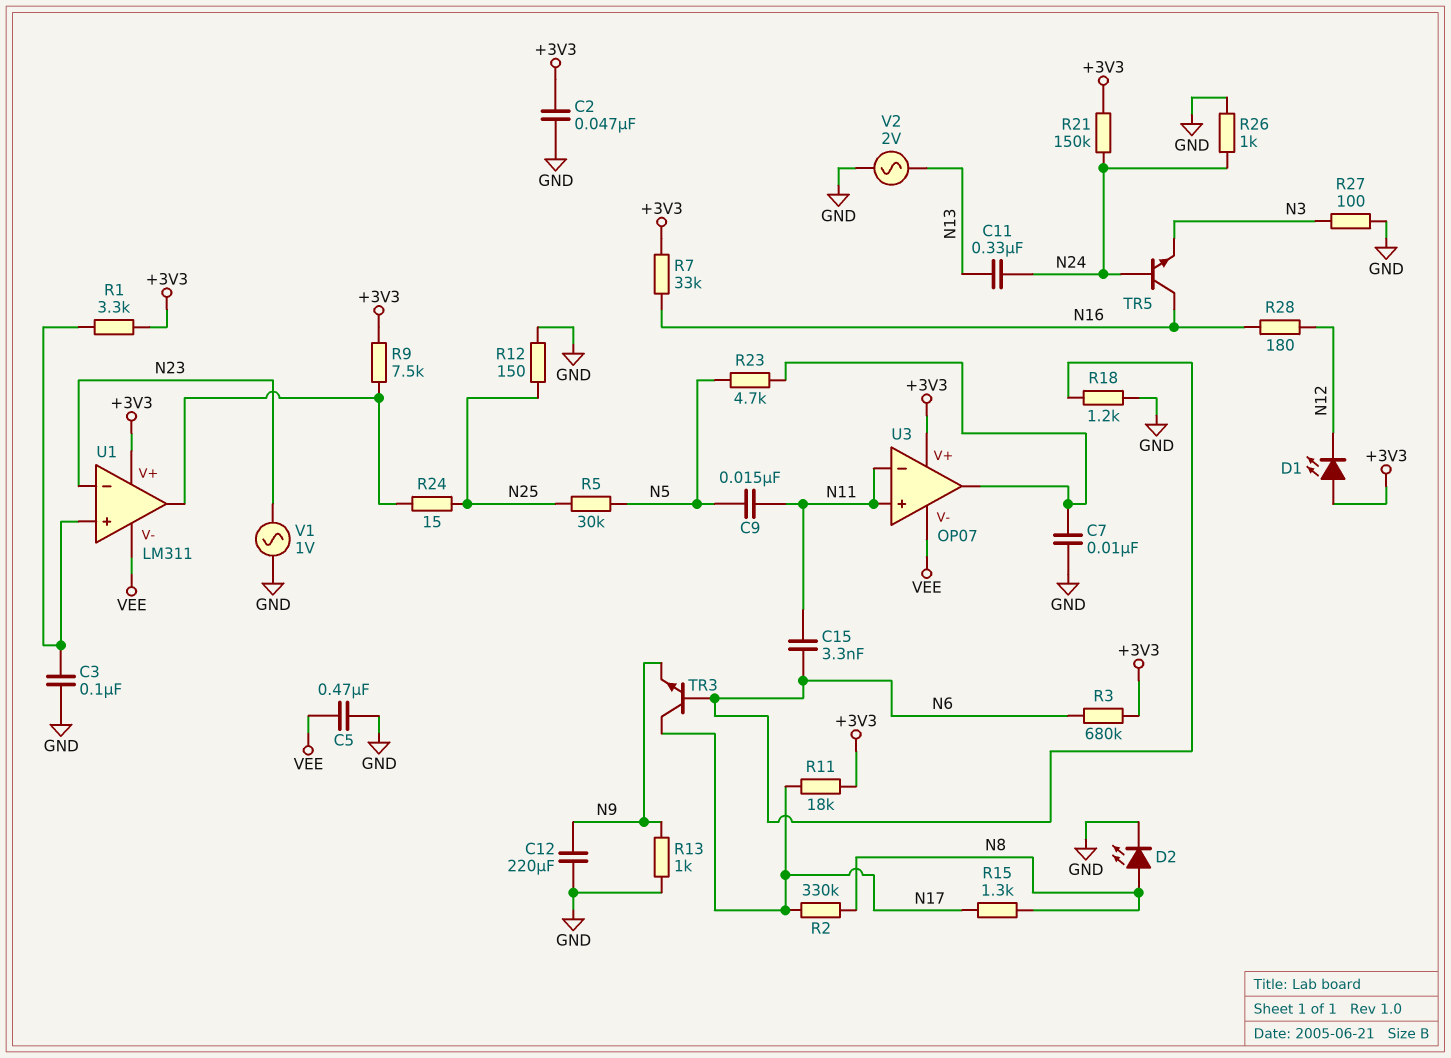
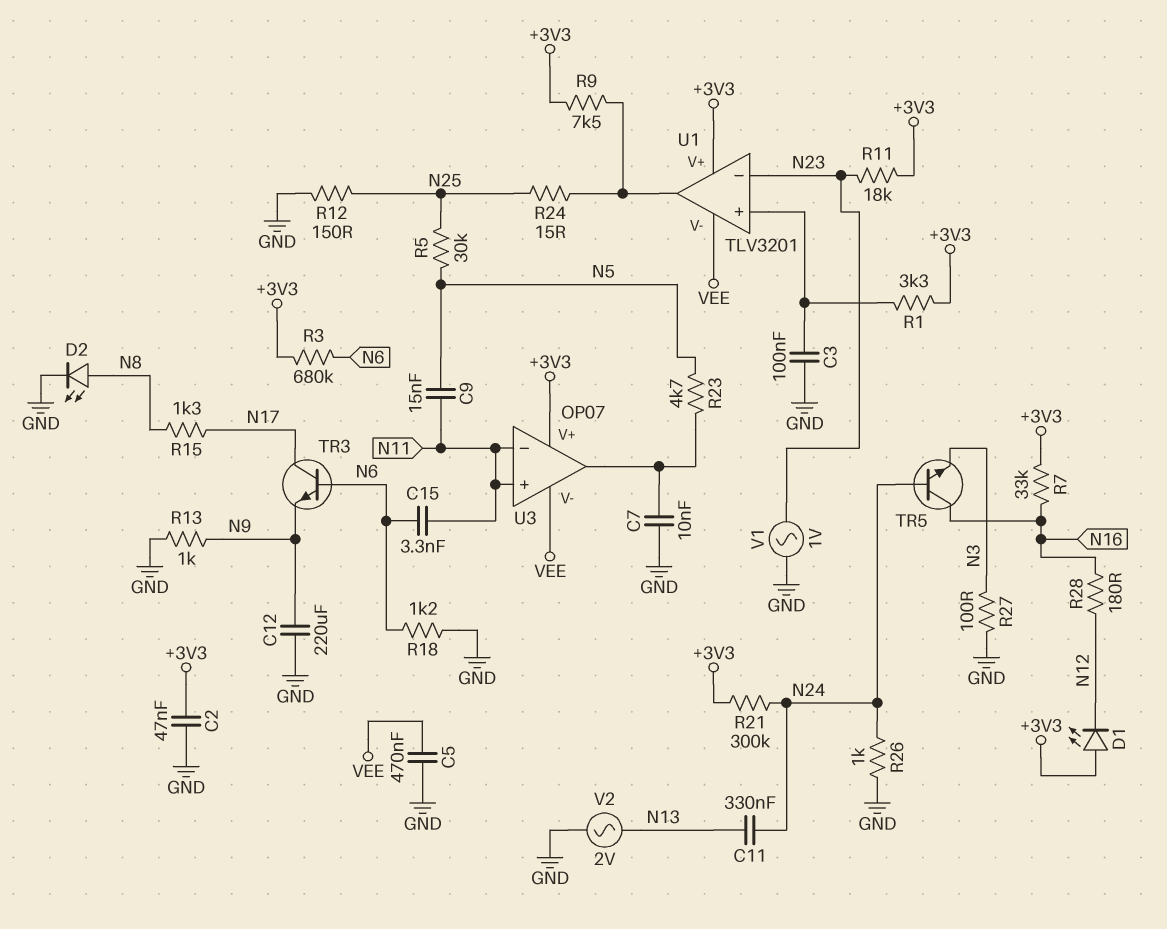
R2: 330k (N8, N17) -> none
R11: 18k (+3V3, N17) -> 18k (+3V3, N23)
R21: 150k (+3V3, N24) -> 300k (+3V3, N24)
U1: LM311 -> TLV3201

